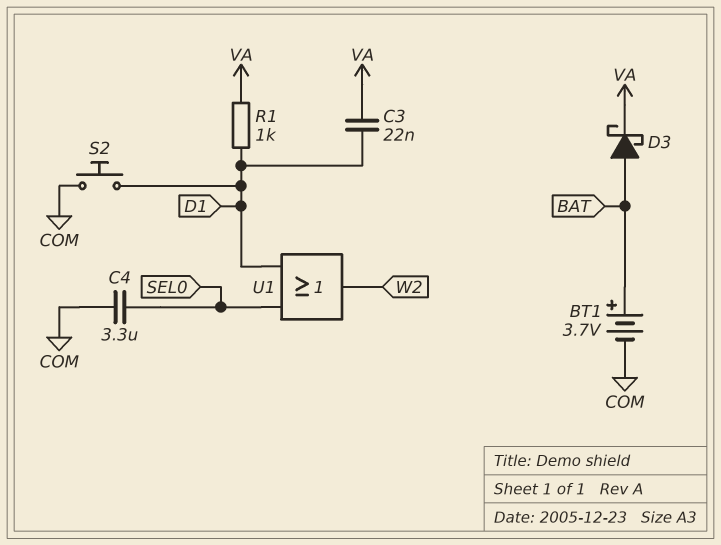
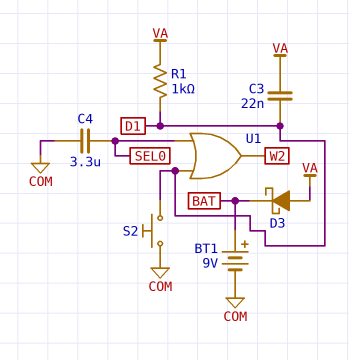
BT1: 3.7V (plus BAT, minus COM) -> 9V (plus BAT, minus COM)
D3: schottky (A BAT, K VA) -> schottky (A VA, K BAT)

